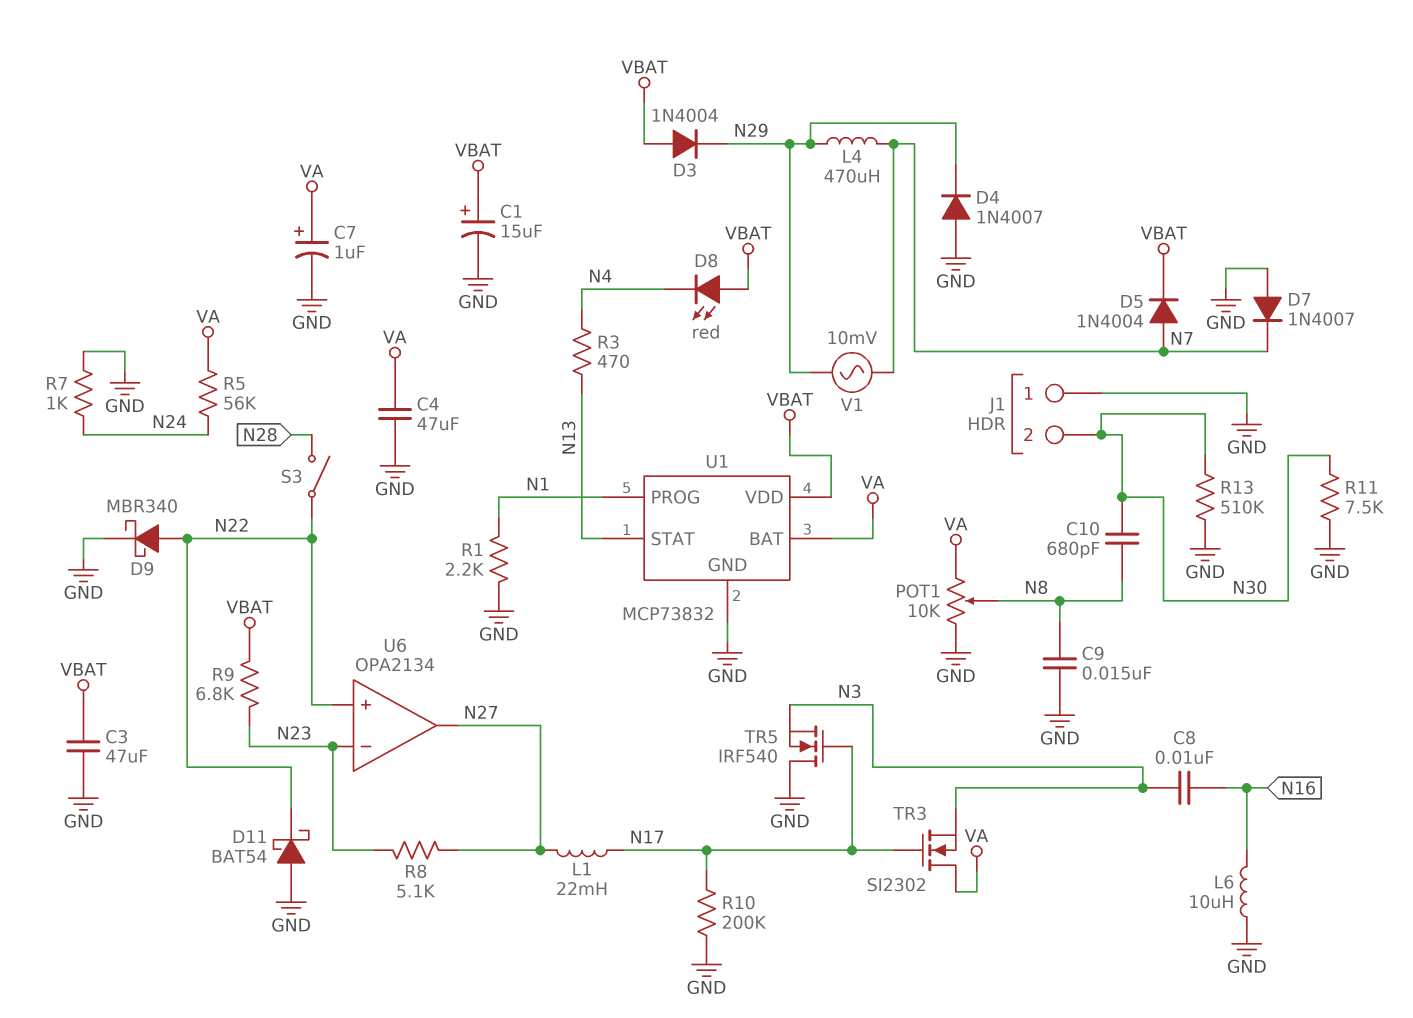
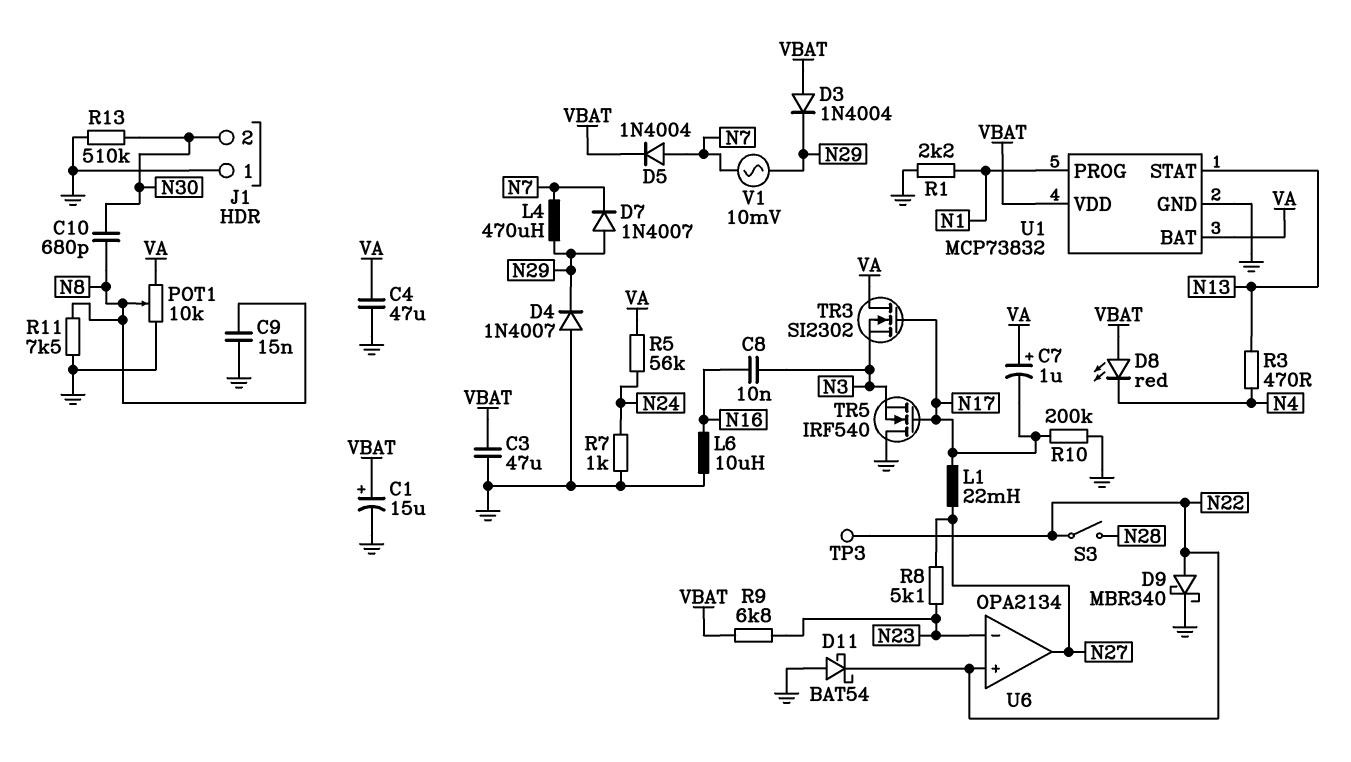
C7: 1uF (plus VA, minus GND) -> 1uF (plus VA, minus N17)
D7: diode 1N4007 (A GND, K N7) -> diode 1N4007 (A N29, K N7)
R11: 7.5k (GND, N30) -> 7.5k (GND, N8)
TP3: none -> test point (N22)

